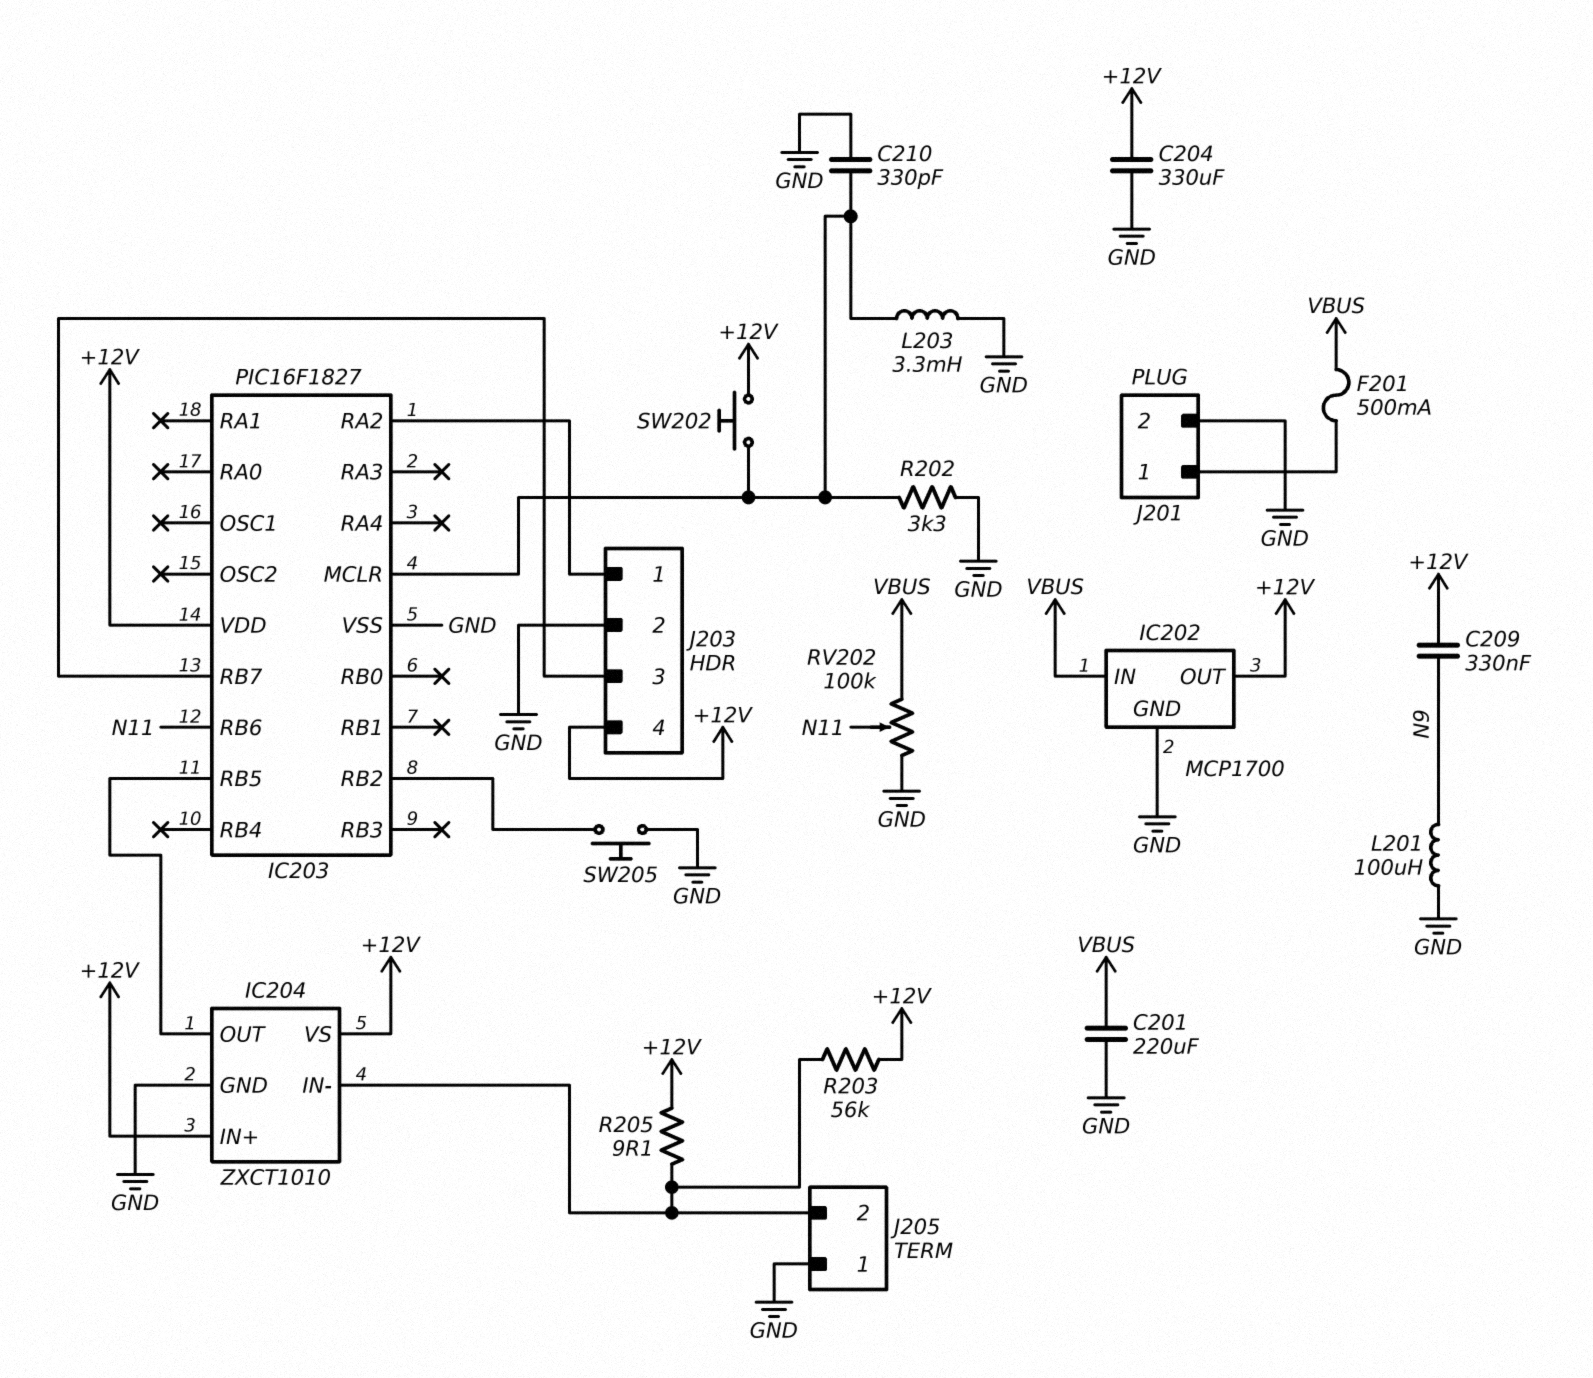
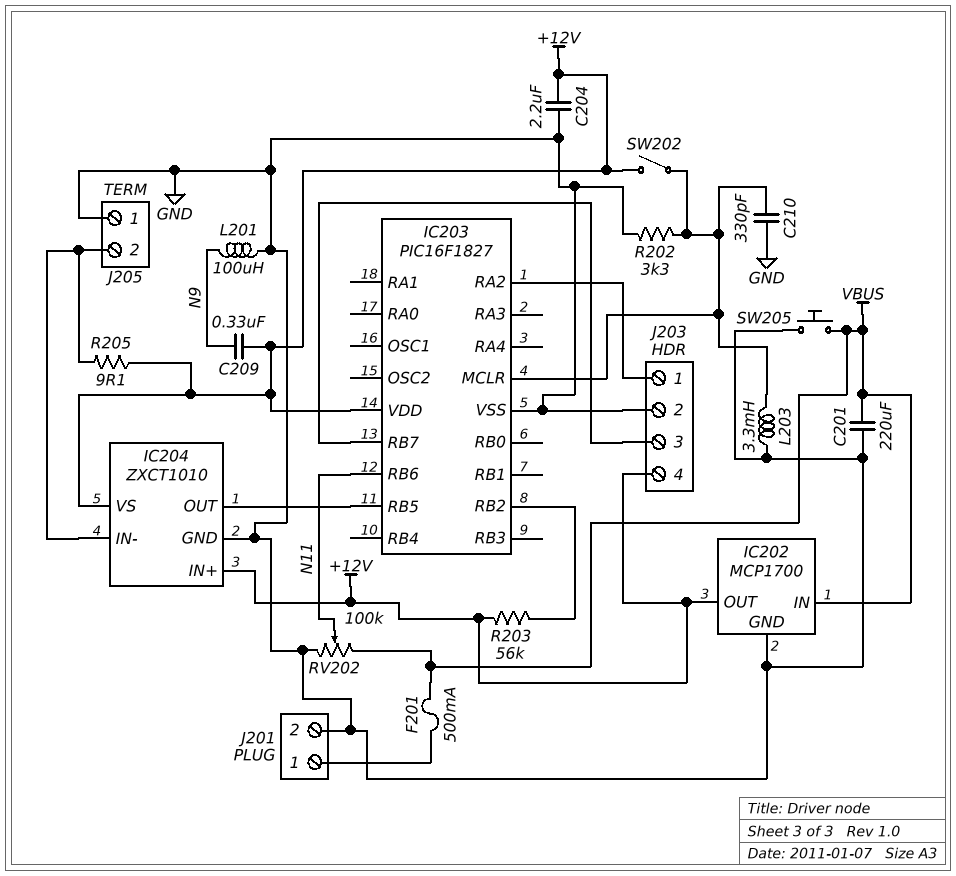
C204: 330uF (+12V, GND) -> 2.2uF (+12V, GND)
R203: 56k (+12V, IC204/IN-) -> 56k (+12V, IC203/RB2)
SW202: button (+12V, IC203/MCLR) -> switch (+12V, IC203/MCLR)
SW205: button (GND, IC203/RB2) -> button (GND, VBUS)

